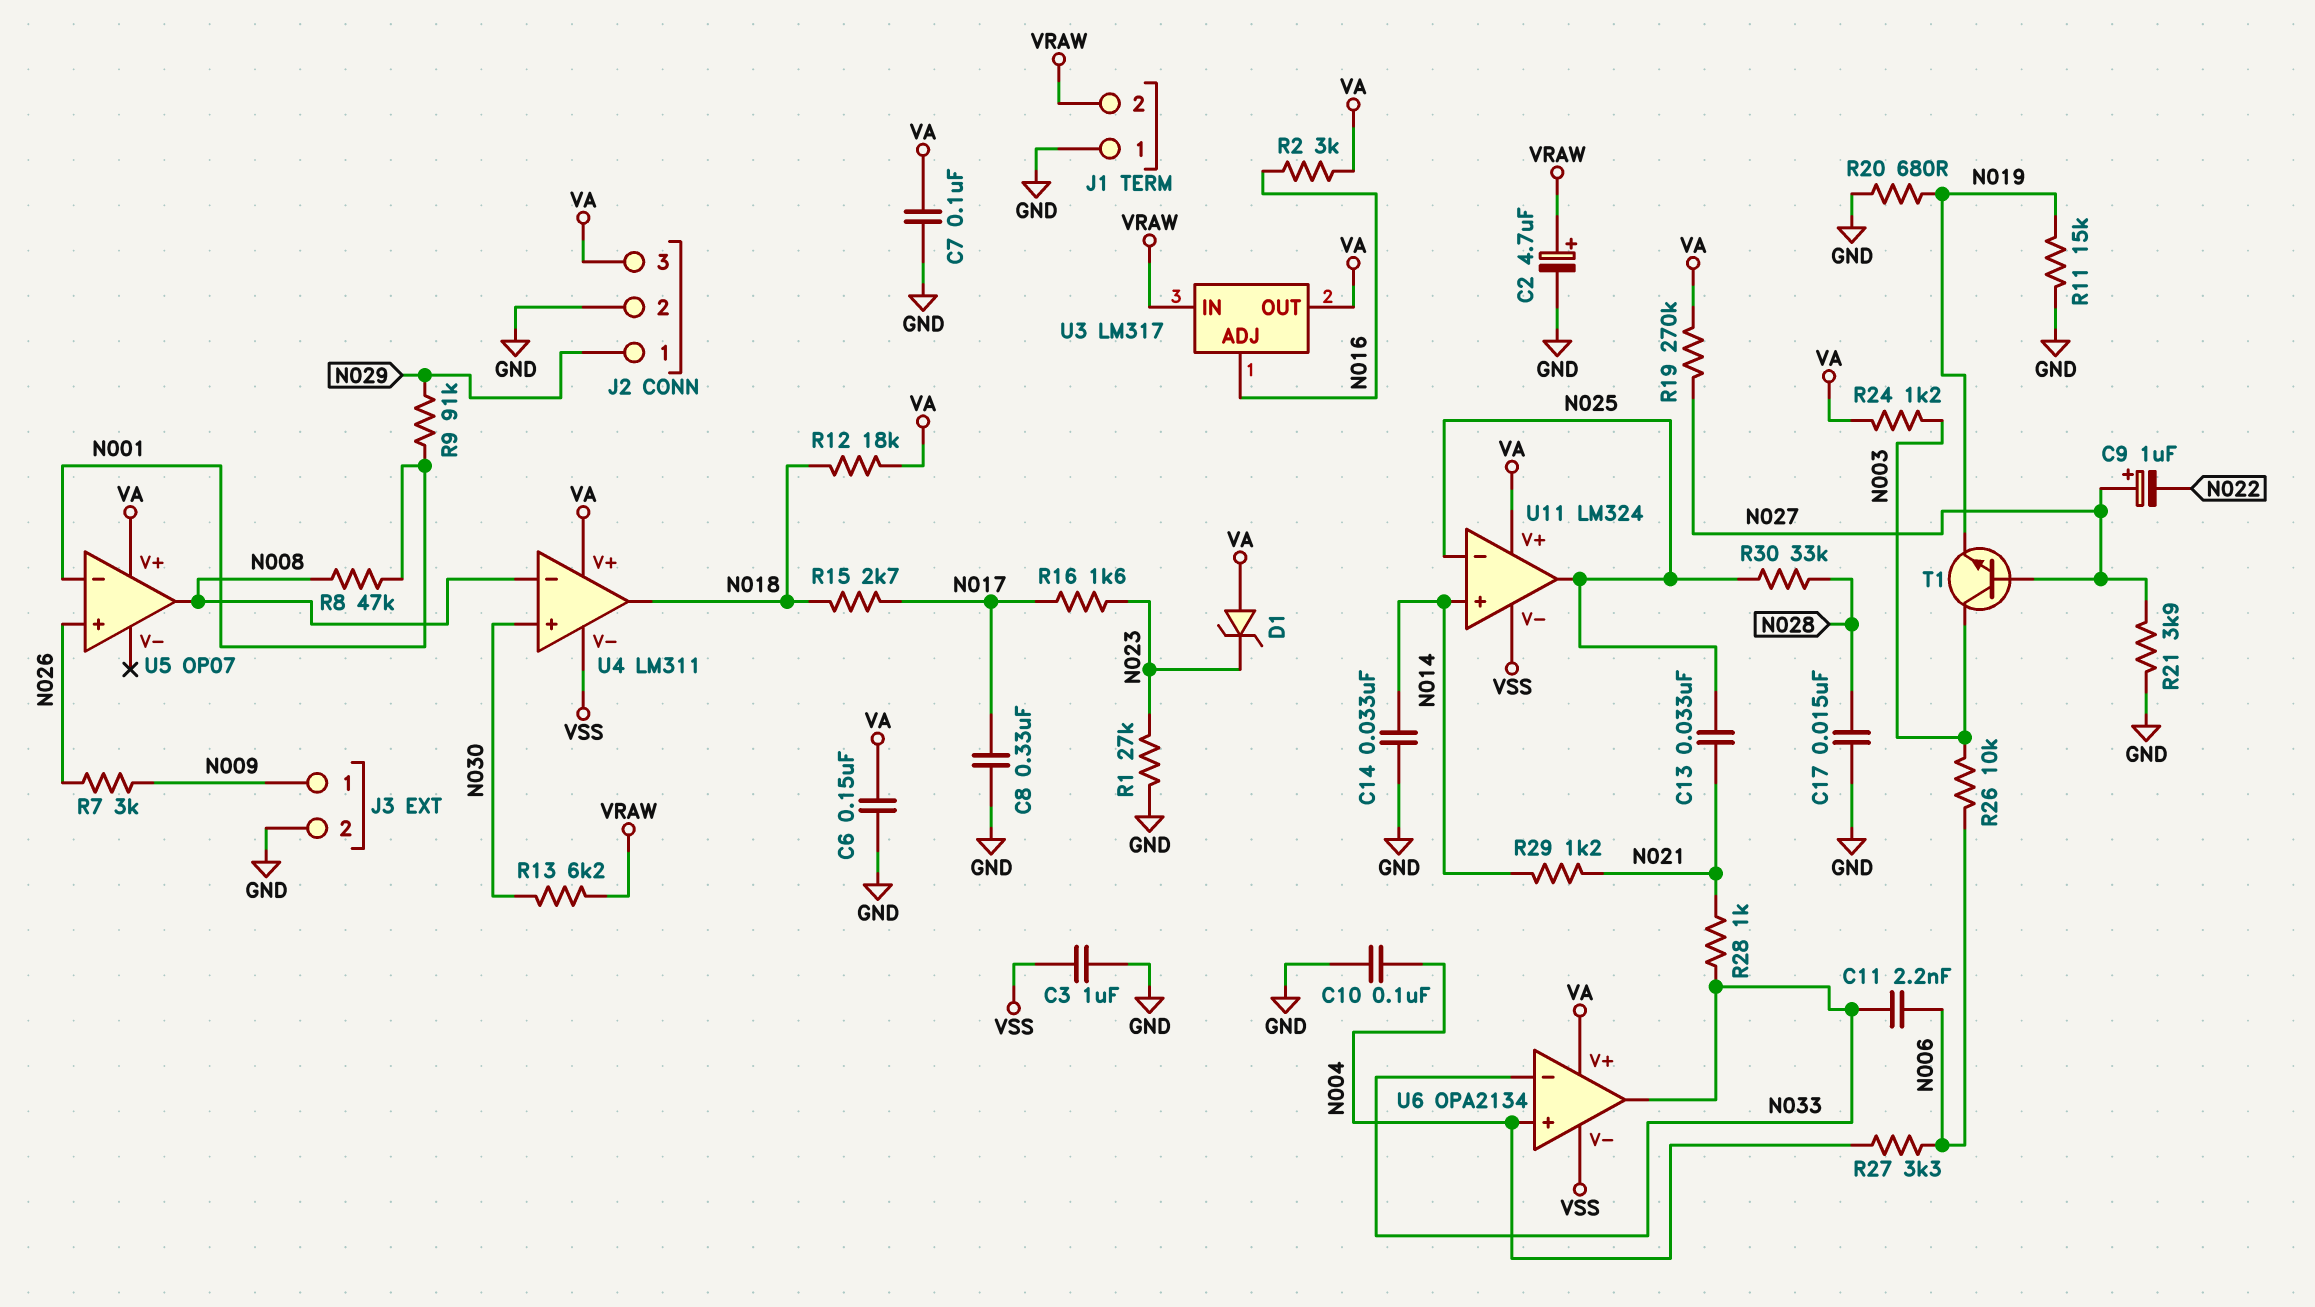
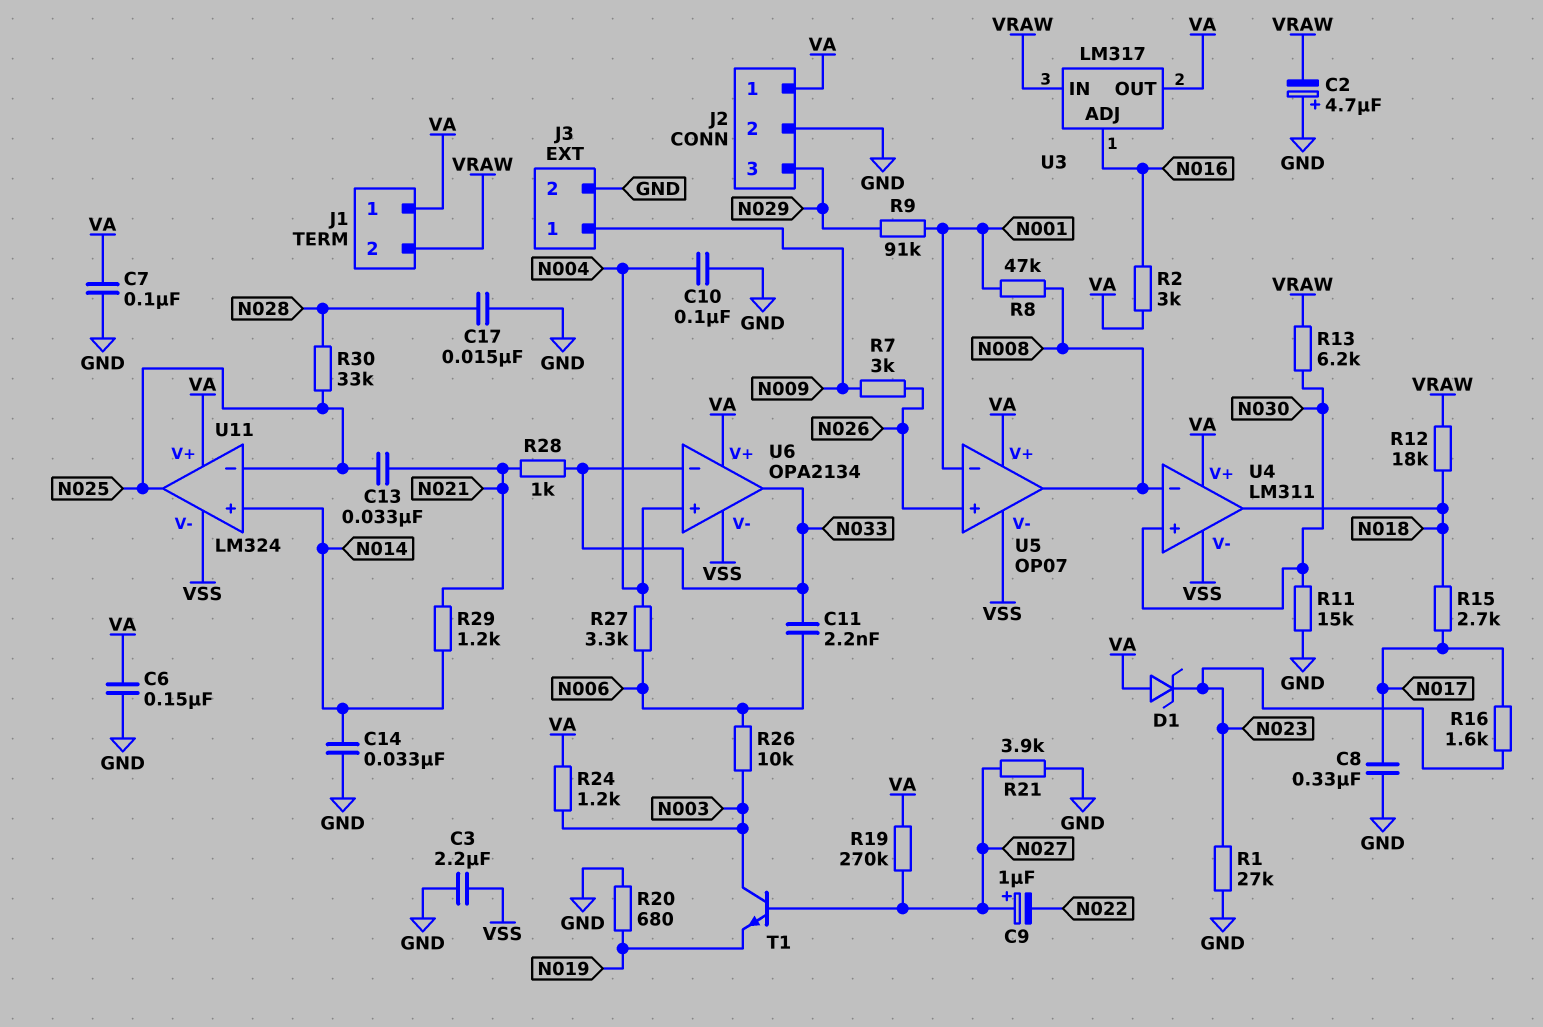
C2: 4.7uF (plus VRAW, minus GND) -> 4.7uF (plus GND, minus VRAW)
C3: 1uF (GND, VSS) -> 2.2uF (GND, VSS)
J1 pin 1: GND -> VA
J2 pin 1: N029 -> VA
J2 pin 3: VA -> N029
R11: 15k (GND, N019) -> 15k (GND, N030)
R12: 18k (N018, VA) -> 18k (N018, VRAW)
U5 pin V-: none -> VSS

